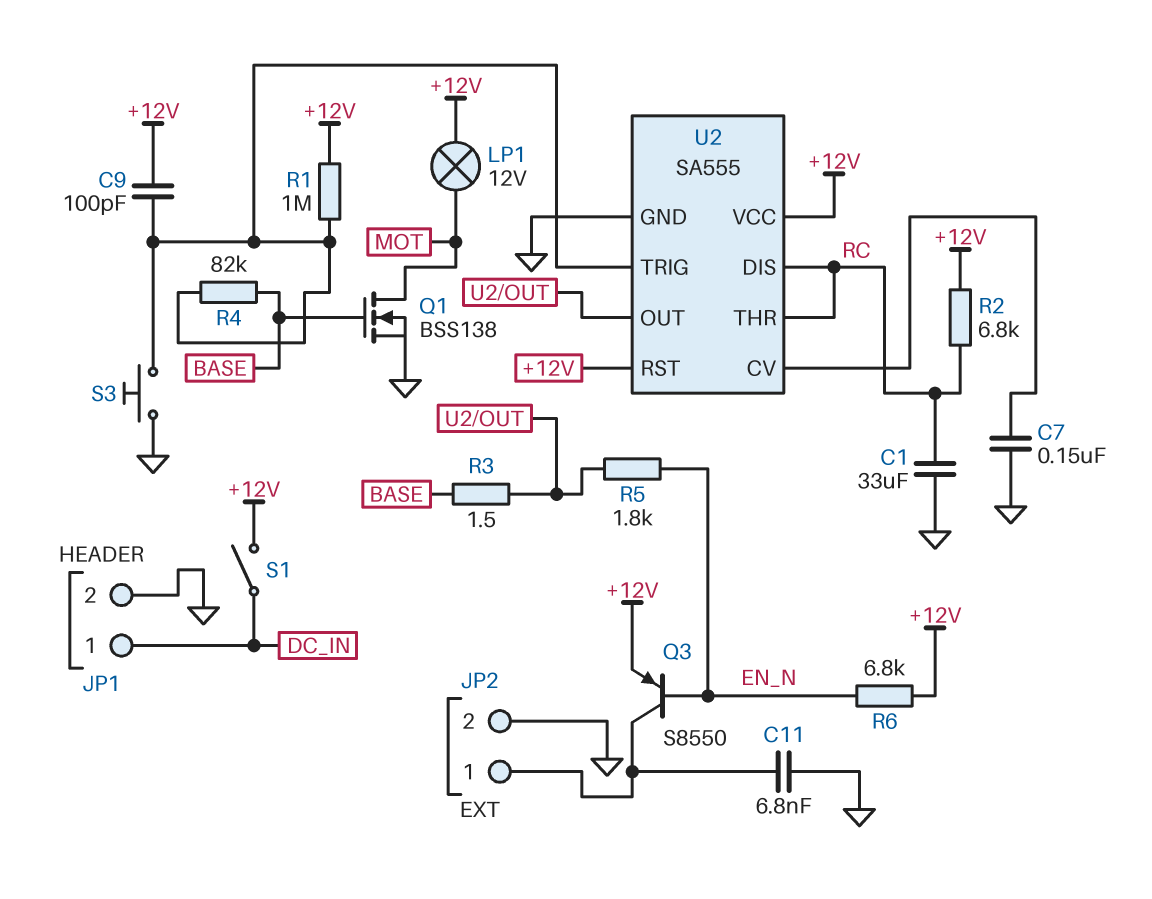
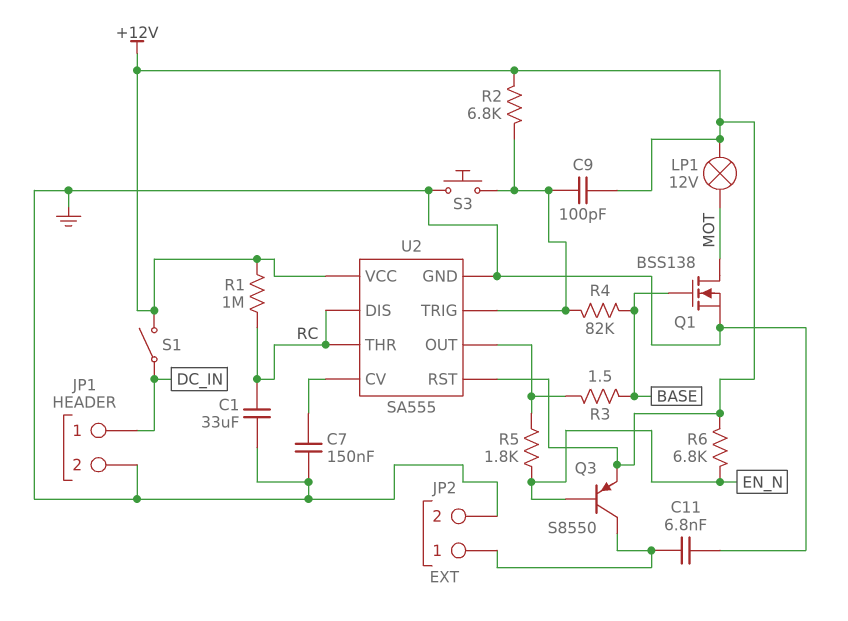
R1: 1M (+12V, U2/TRIG) -> 1M (+12V, RC)
R2: 6.8k (+12V, RC) -> 6.8k (+12V, U2/TRIG)

